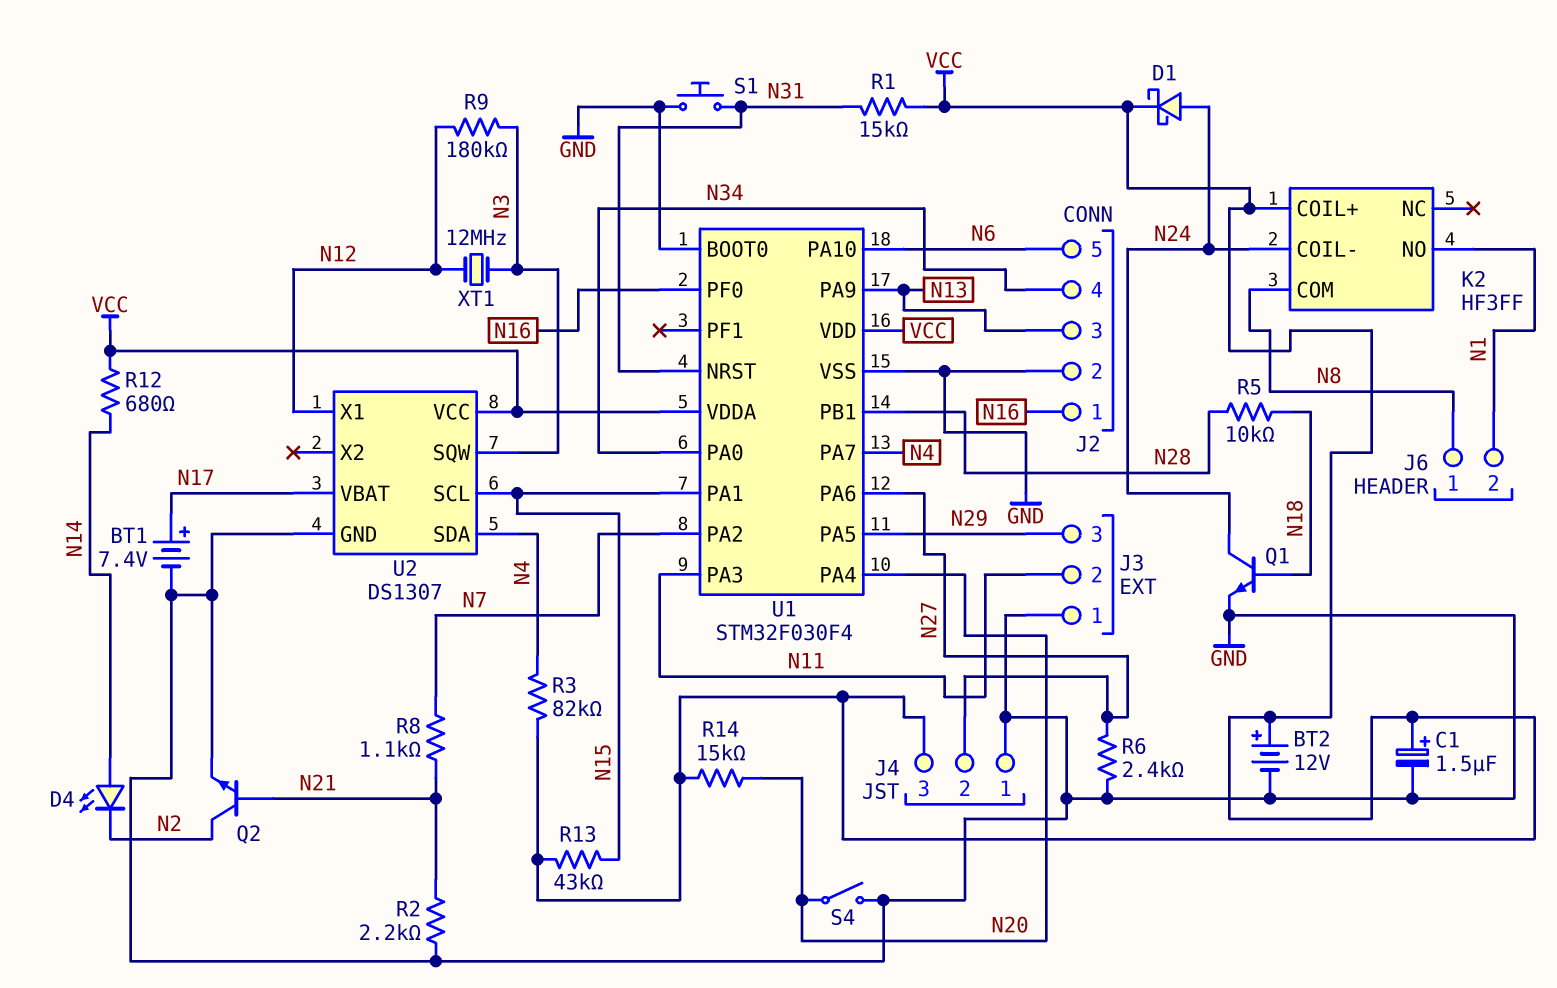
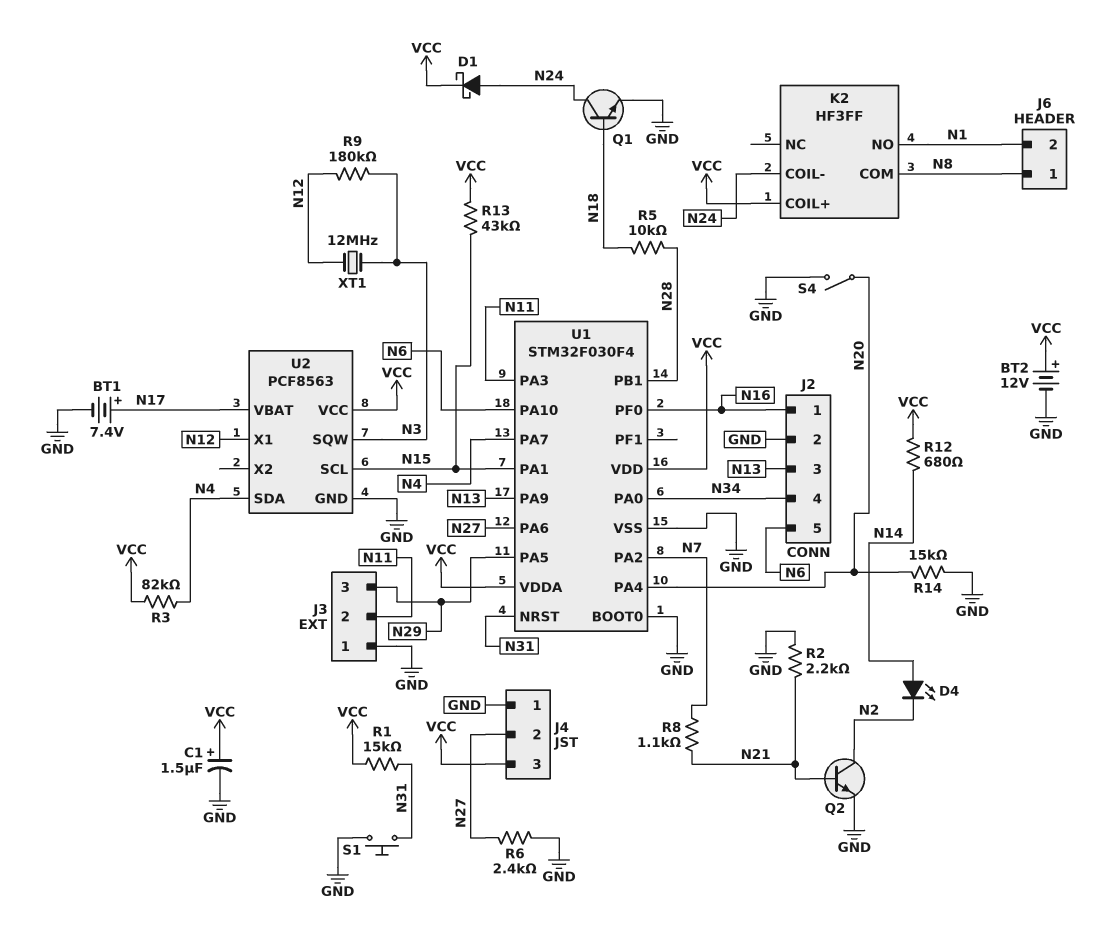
R14: 15k (N20, VCC) -> 15k (GND, N20)
U2: DS1307 -> PCF8563

